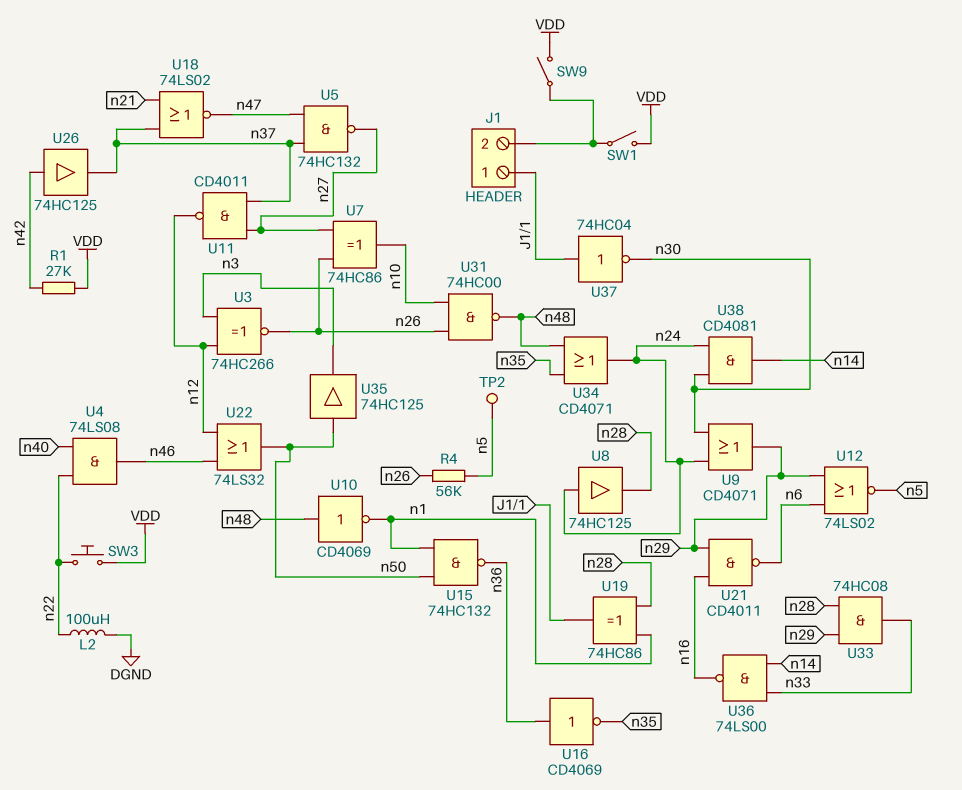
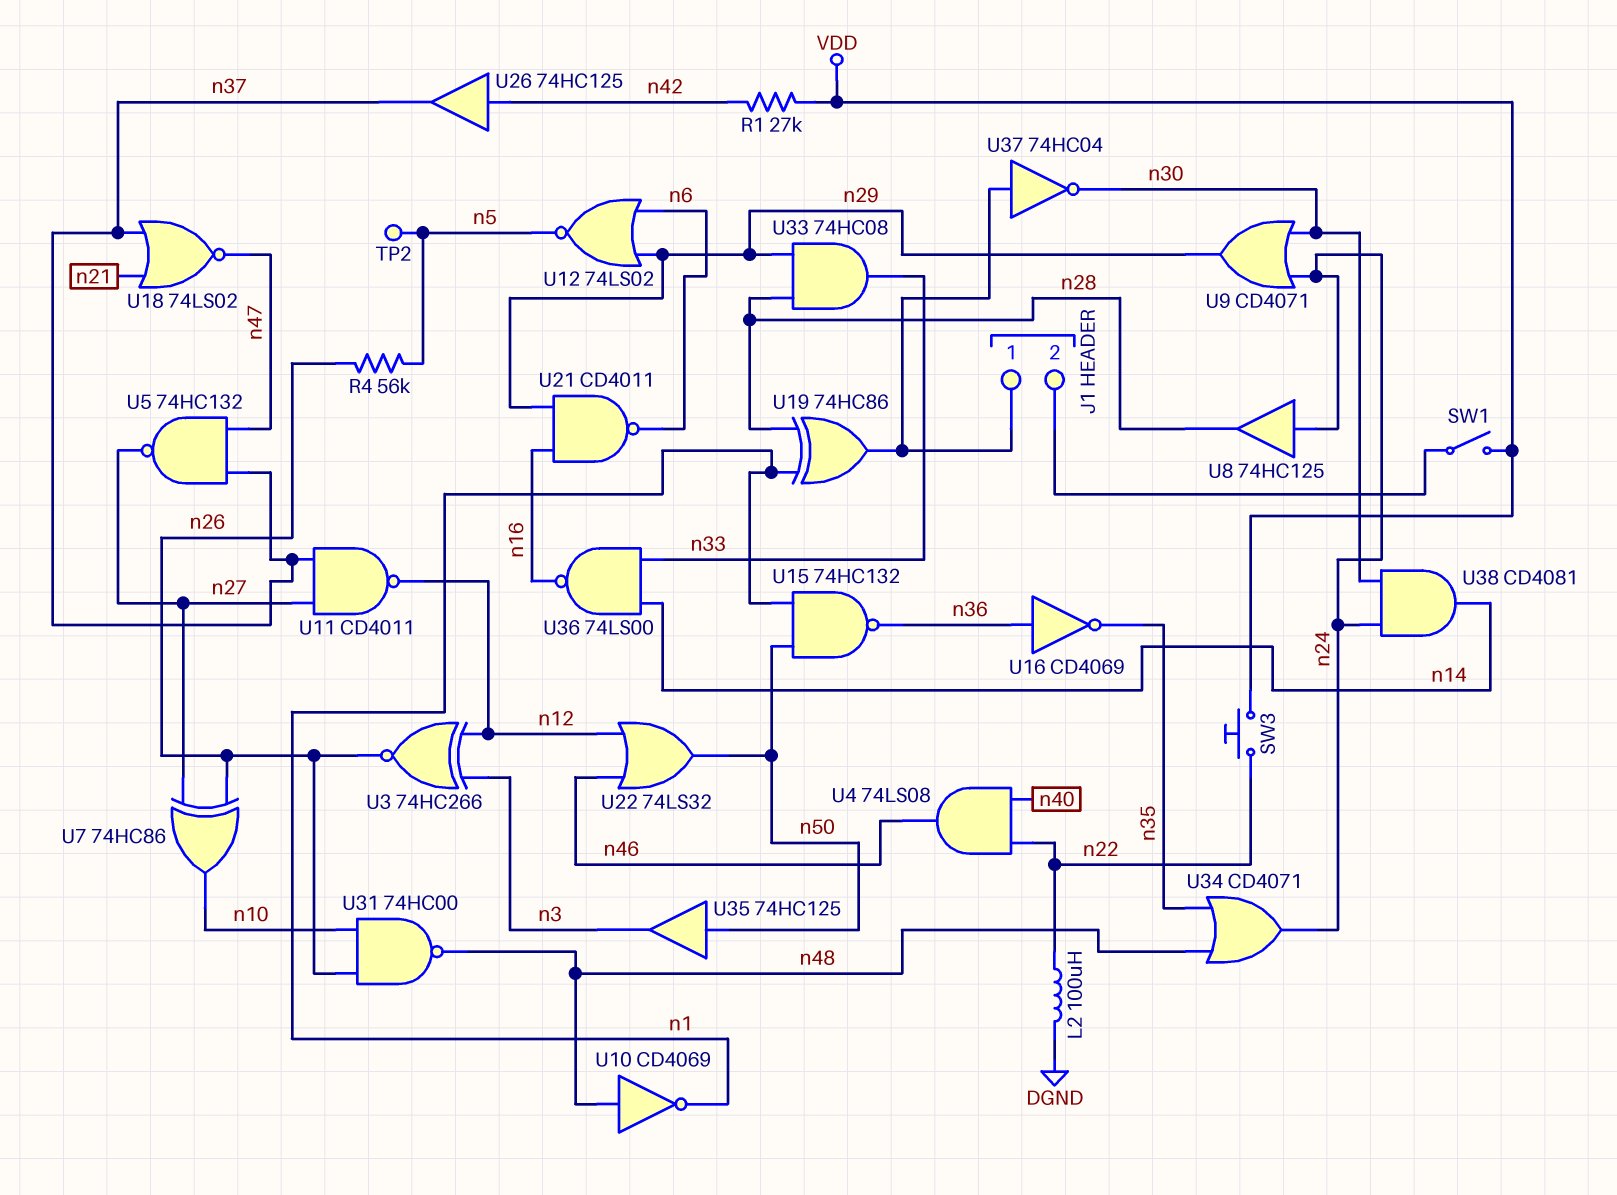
SW9: switch (J1/2, VDD) -> none

